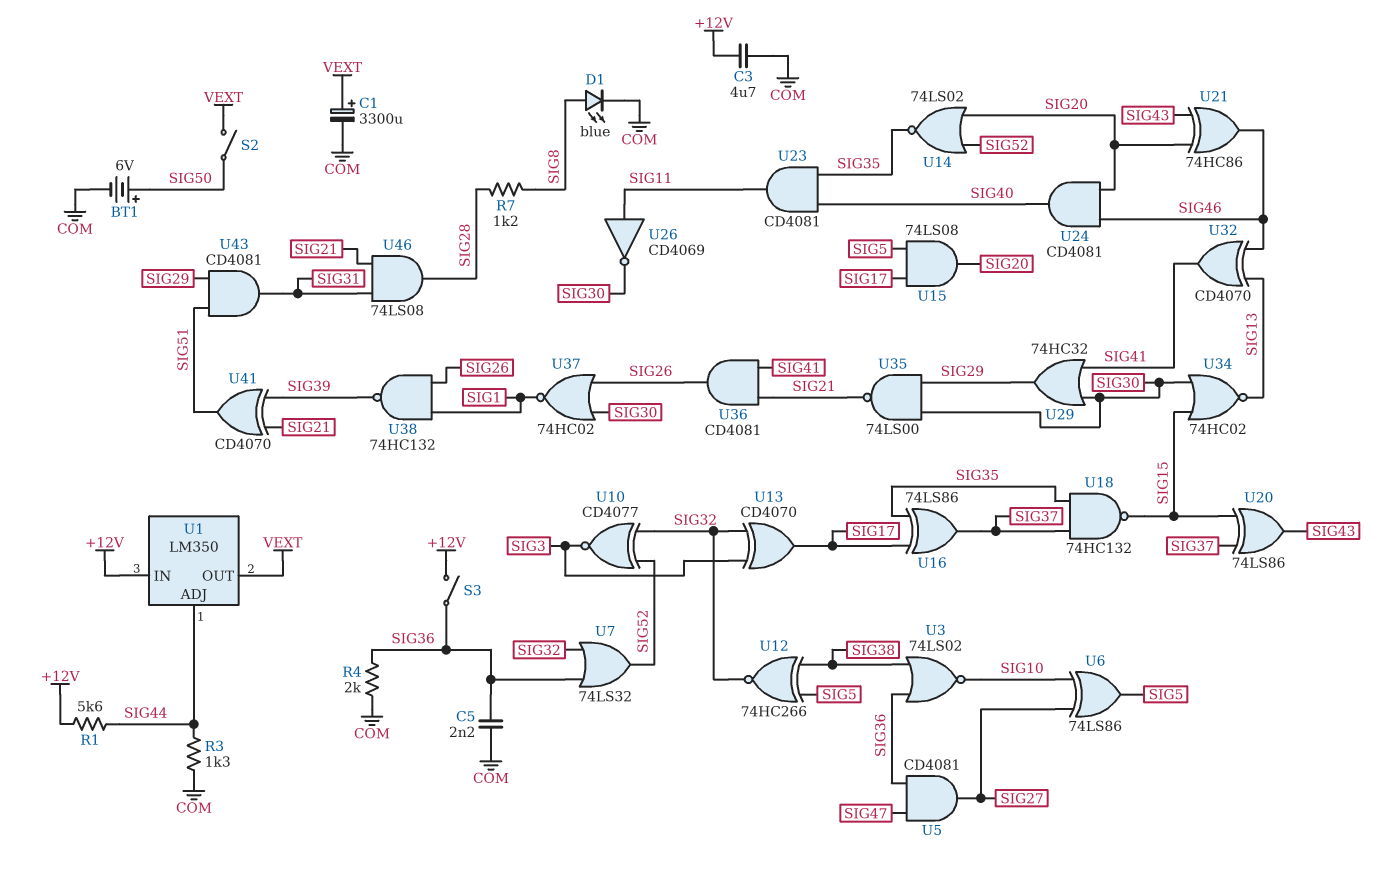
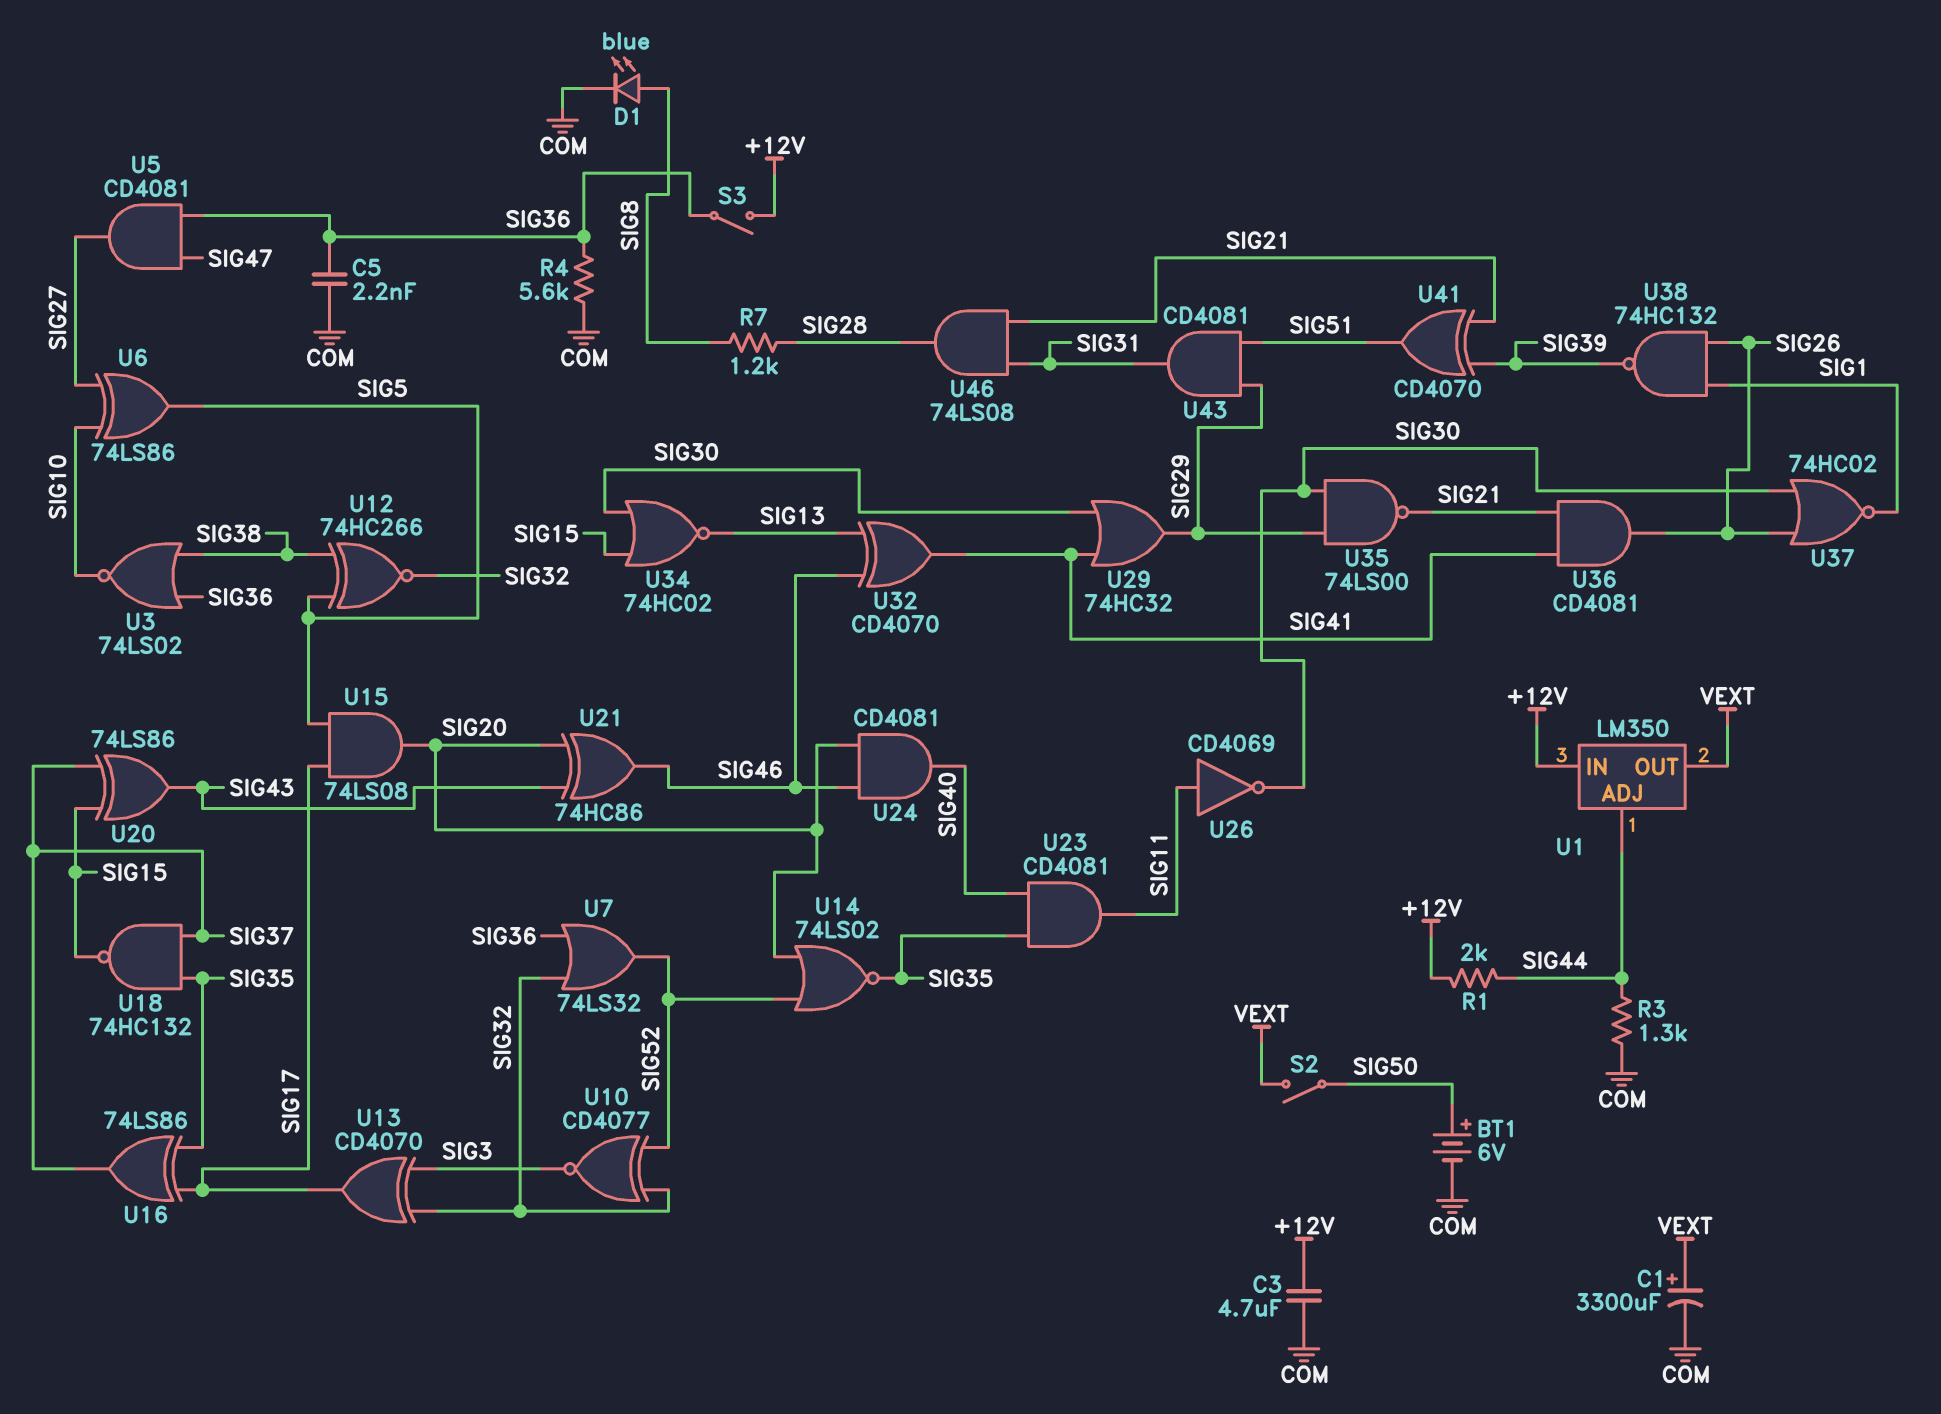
R1: 5.6k (+12V, SIG44) -> 2k (+12V, SIG44)
R4: 2k (COM, SIG36) -> 5.6k (COM, SIG36)

